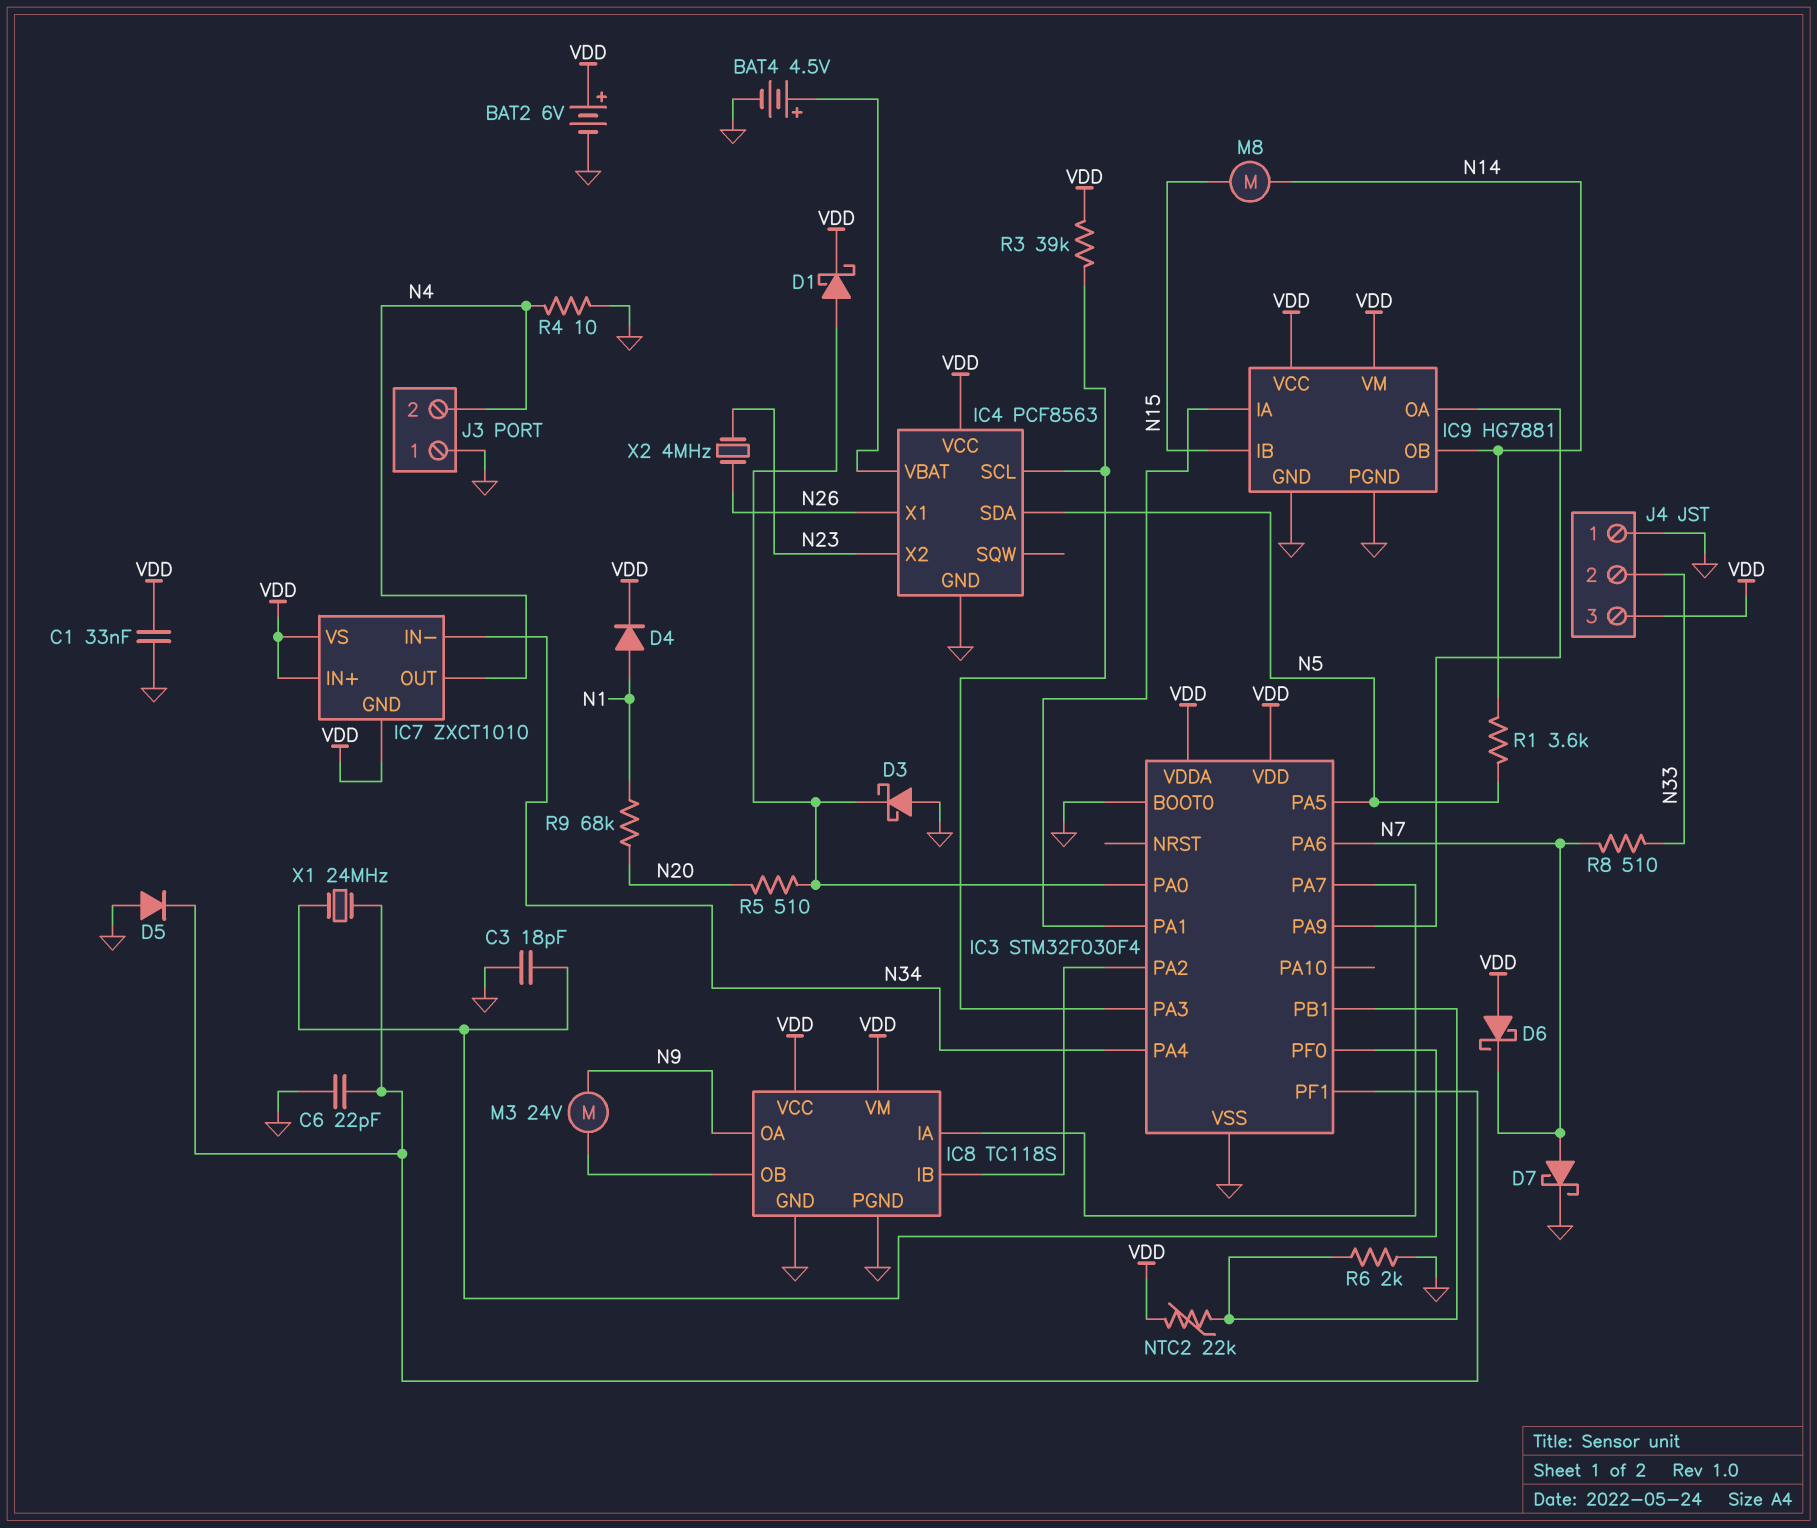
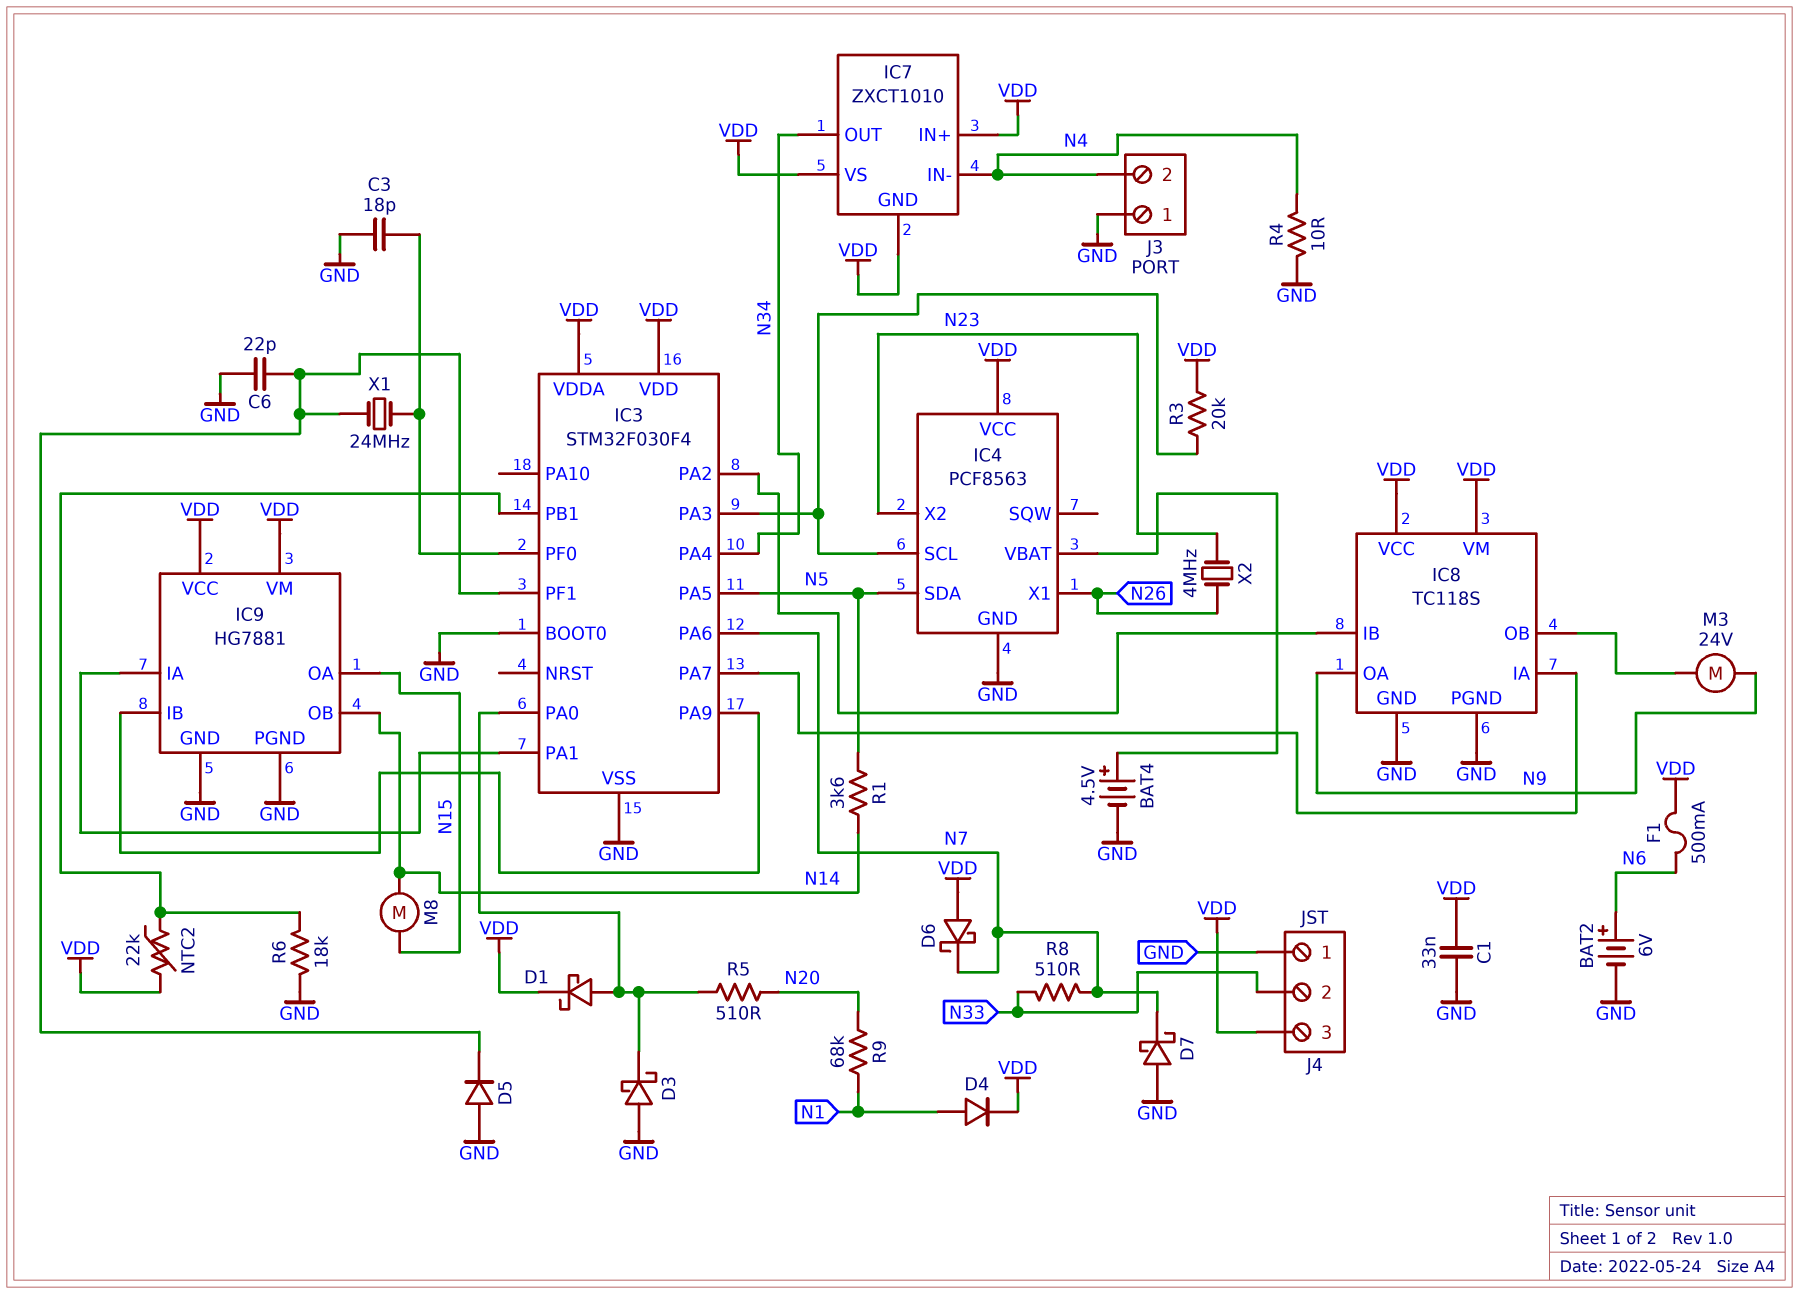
BAT2: 6V (plus VDD, minus GND) -> 6V (plus N6, minus GND)
D7: schottky (A N7, K GND) -> schottky (A GND, K N7)
F1: none -> 500mA (N6, VDD)
IC7 pin IN-: N34 -> N4
IC7 pin OUT: N4 -> N34
IC9 pin IB: N15 -> IC3/PA9
IC9 pin OA: IC3/PA9 -> N15
R3: 39k (IC3/PA3, VDD) -> 20k (IC3/PA3, VDD)
R6: 2k (GND, IC3/PB1) -> 18k (GND, IC3/PB1)

